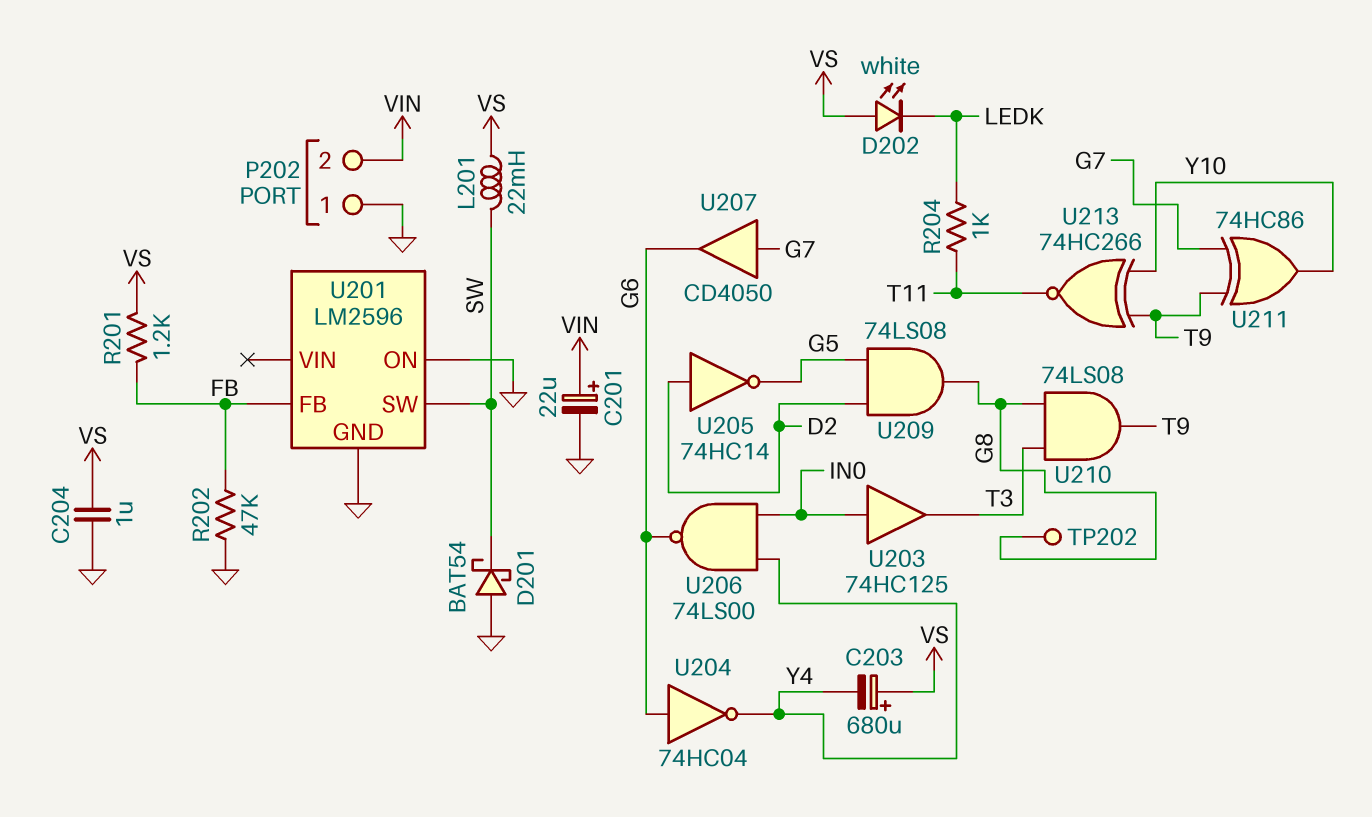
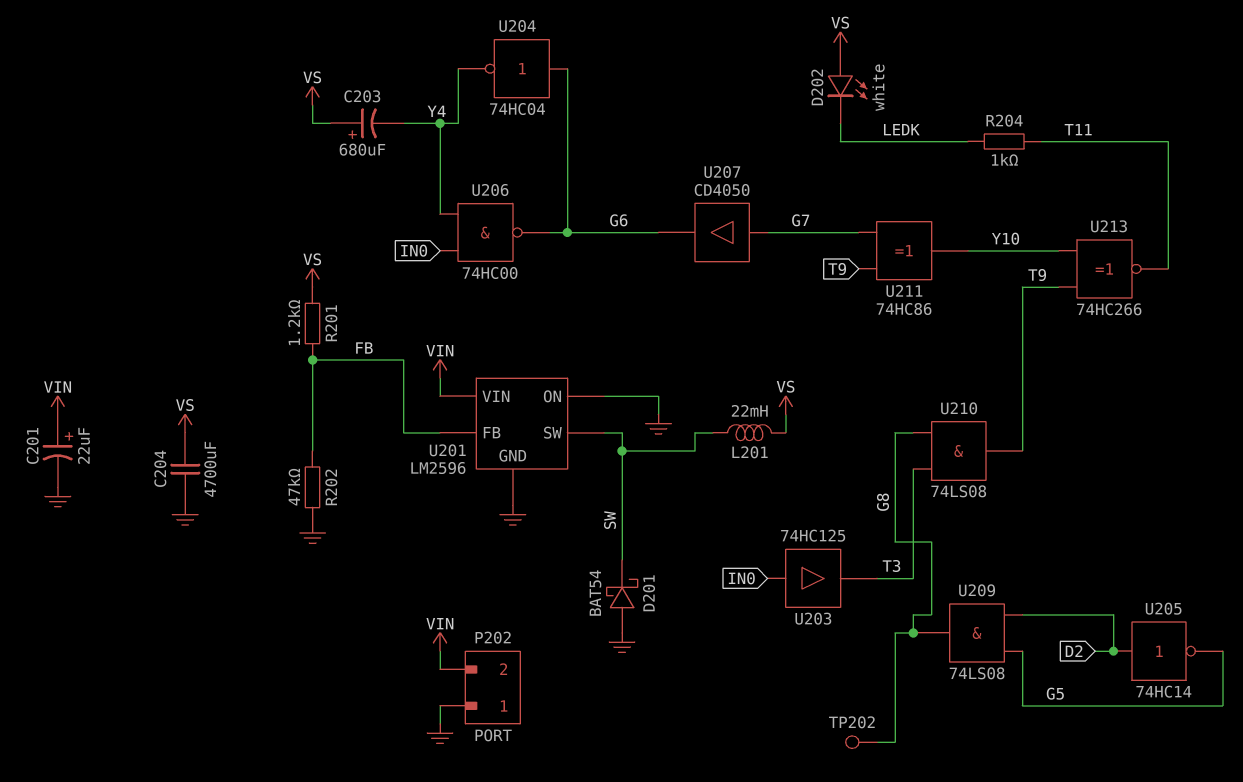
C204: 1uF (GND, VS) -> 4700uF (GND, VS)
U201 pin VIN: none -> VIN
U206: NAND 74LS00 (in IN0, in Y4, out G6) -> NAND 74HC00 (in IN0, in Y4, out G6)

